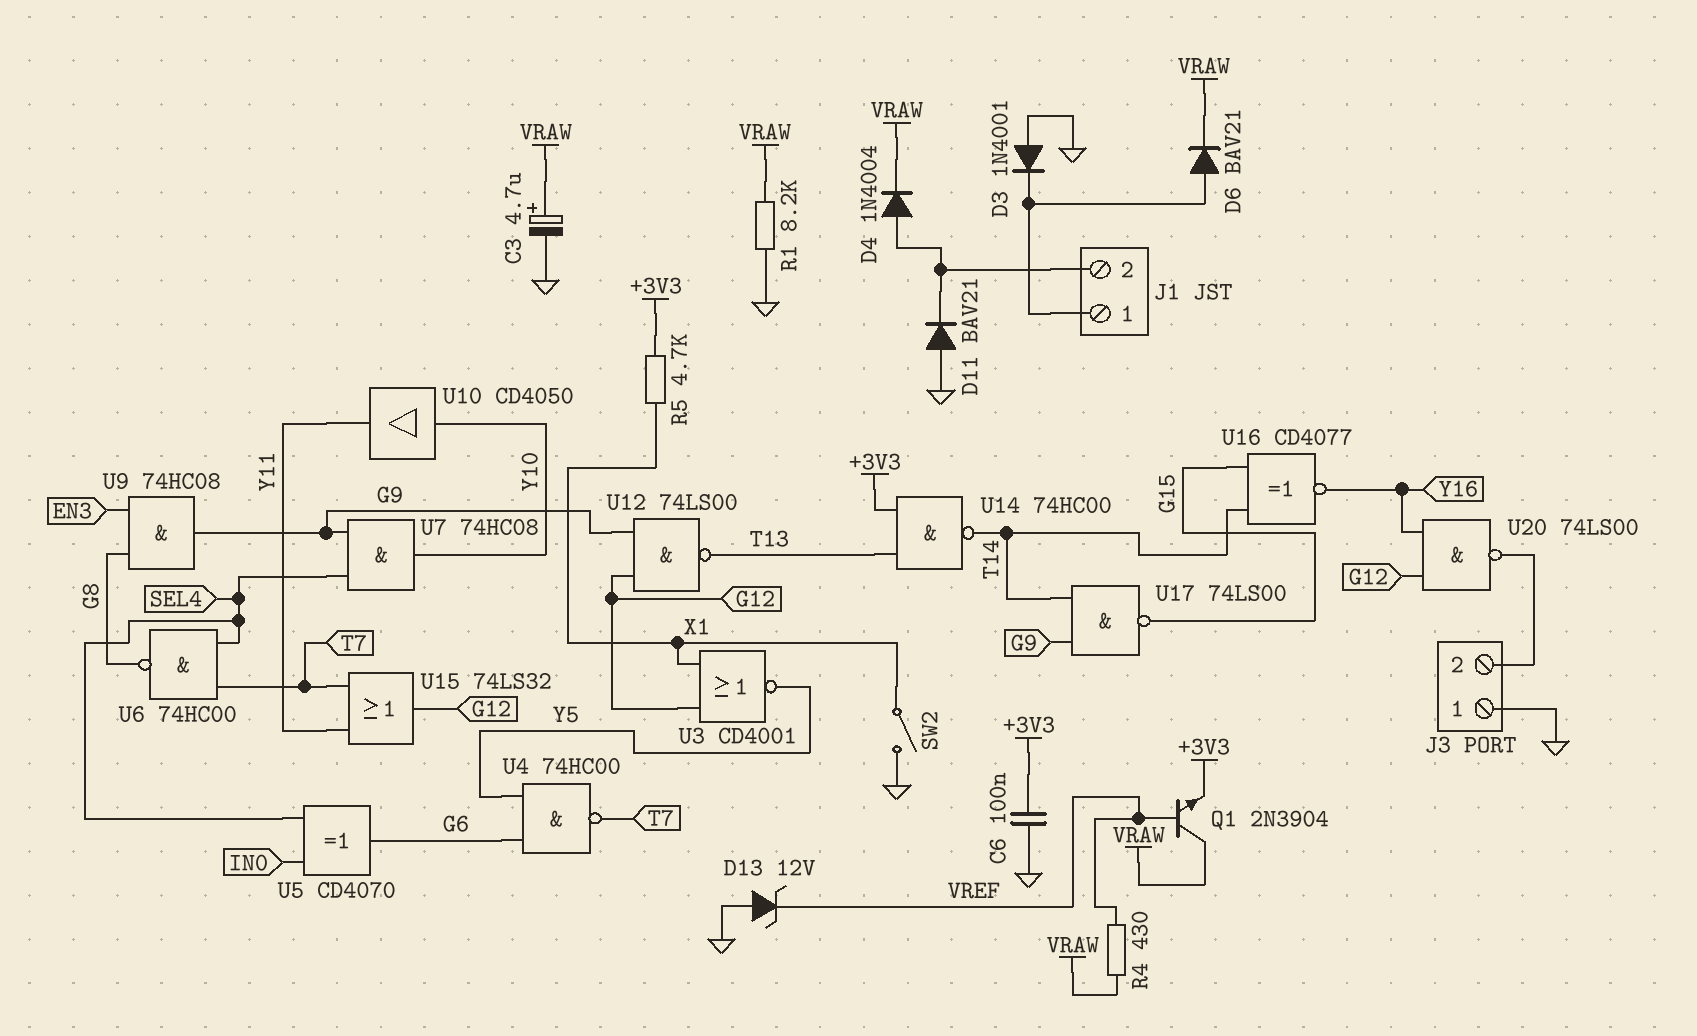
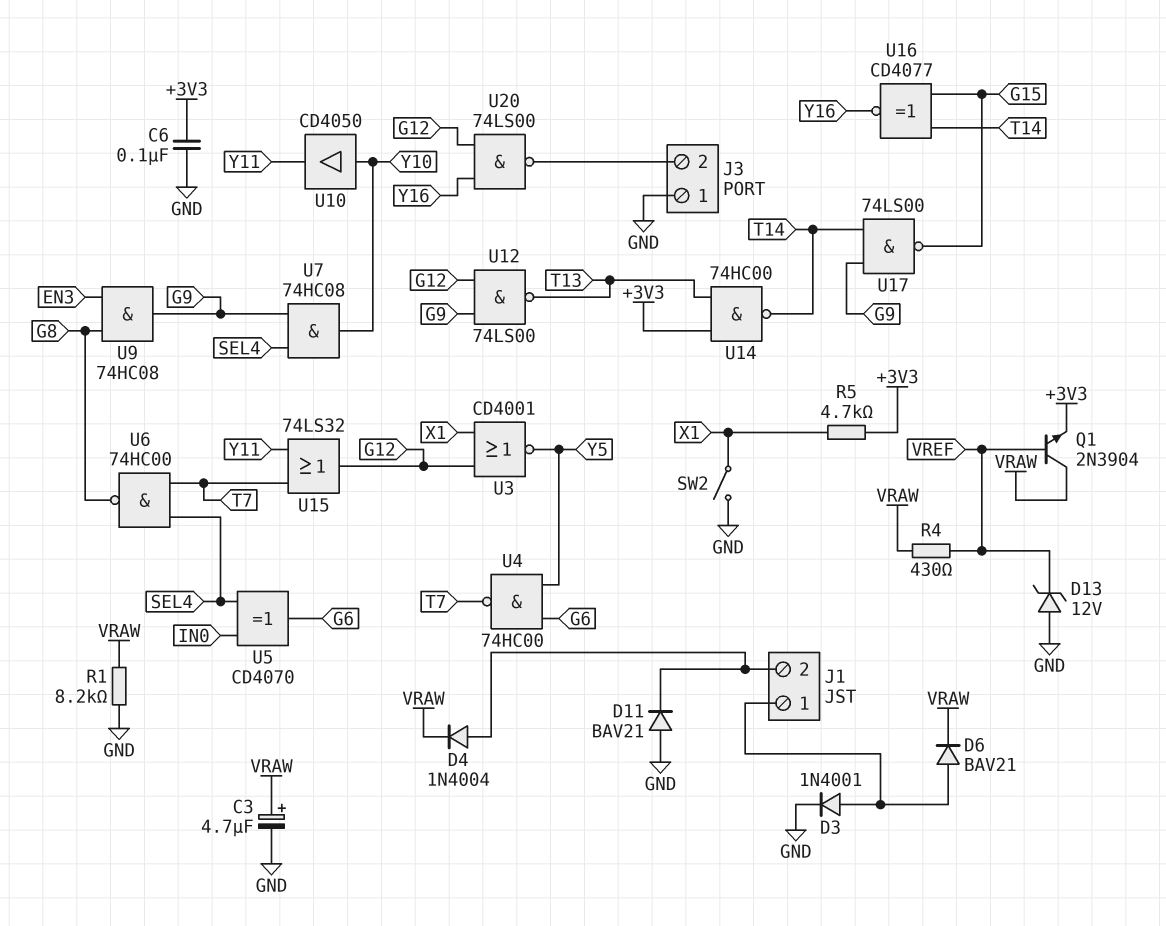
D3: diode 1N4001 (A GND, K J1/1) -> diode 1N4001 (A J1/1, K GND)

